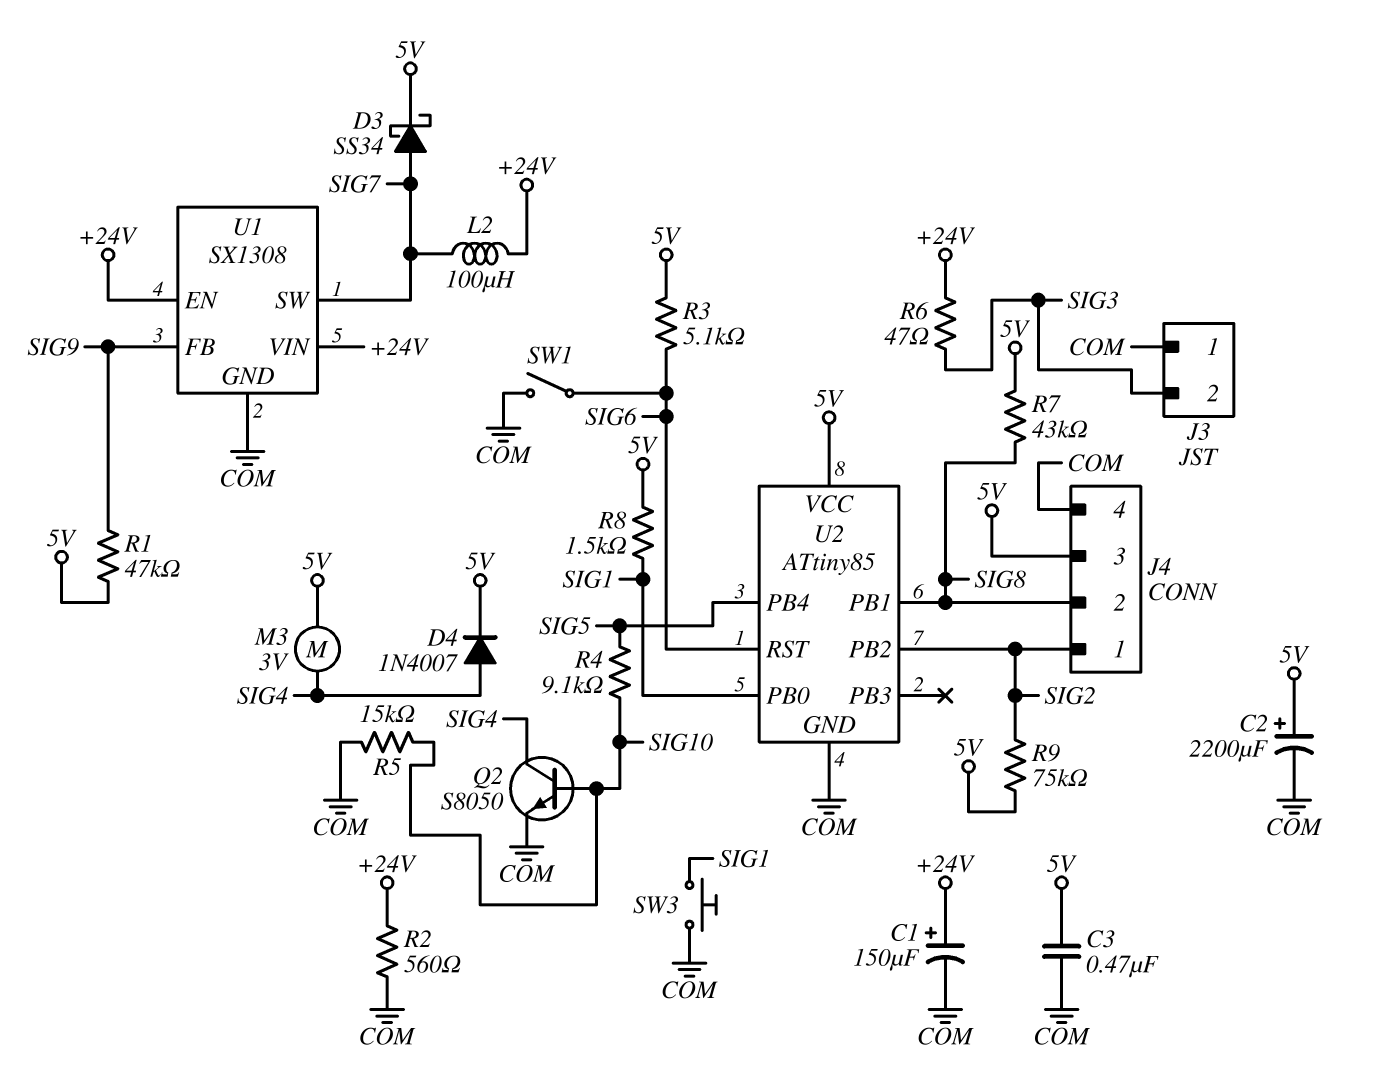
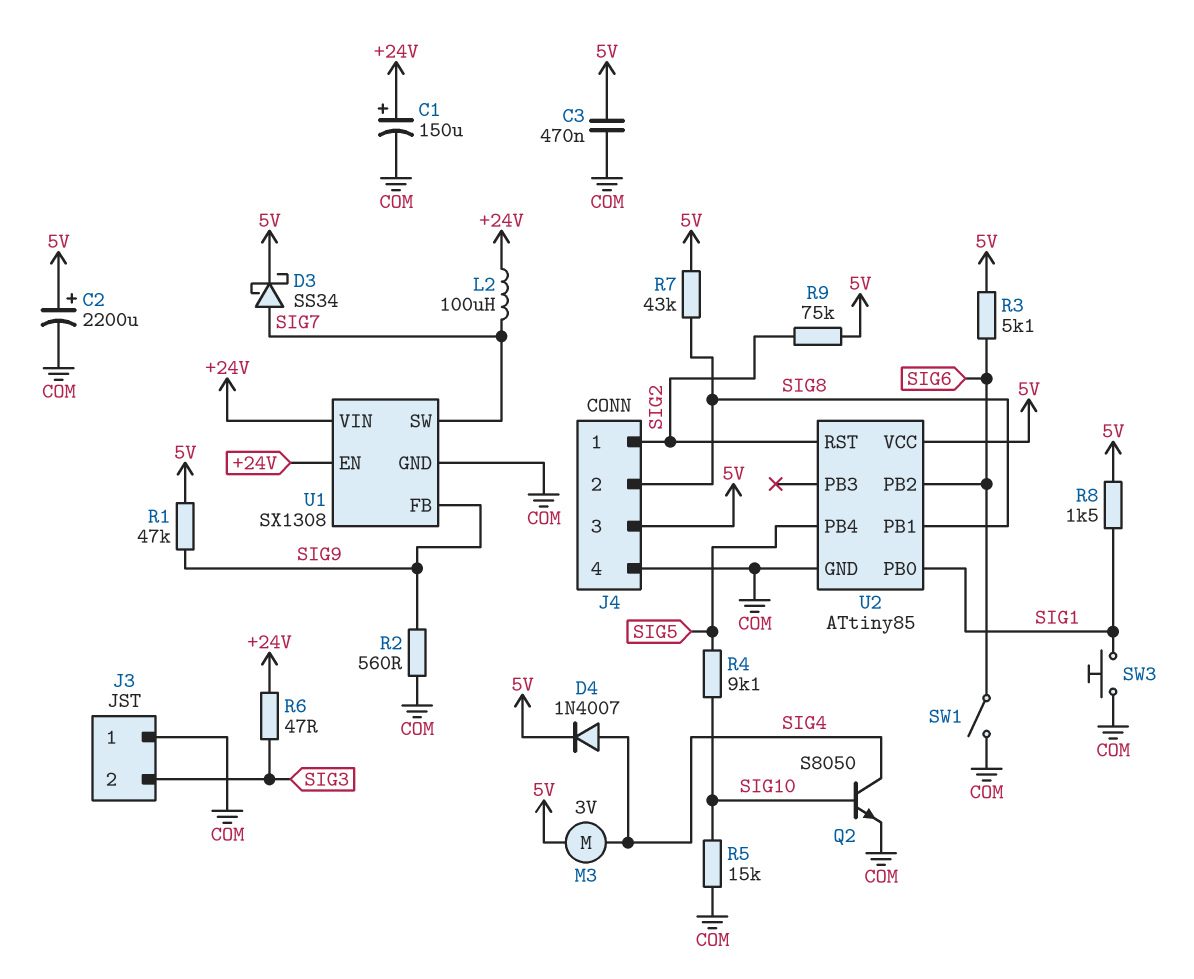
R2: 560 (+24V, COM) -> 560 (COM, SIG9)
U2 pin PB2: SIG2 -> SIG6
U2 pin RST: SIG6 -> SIG2

